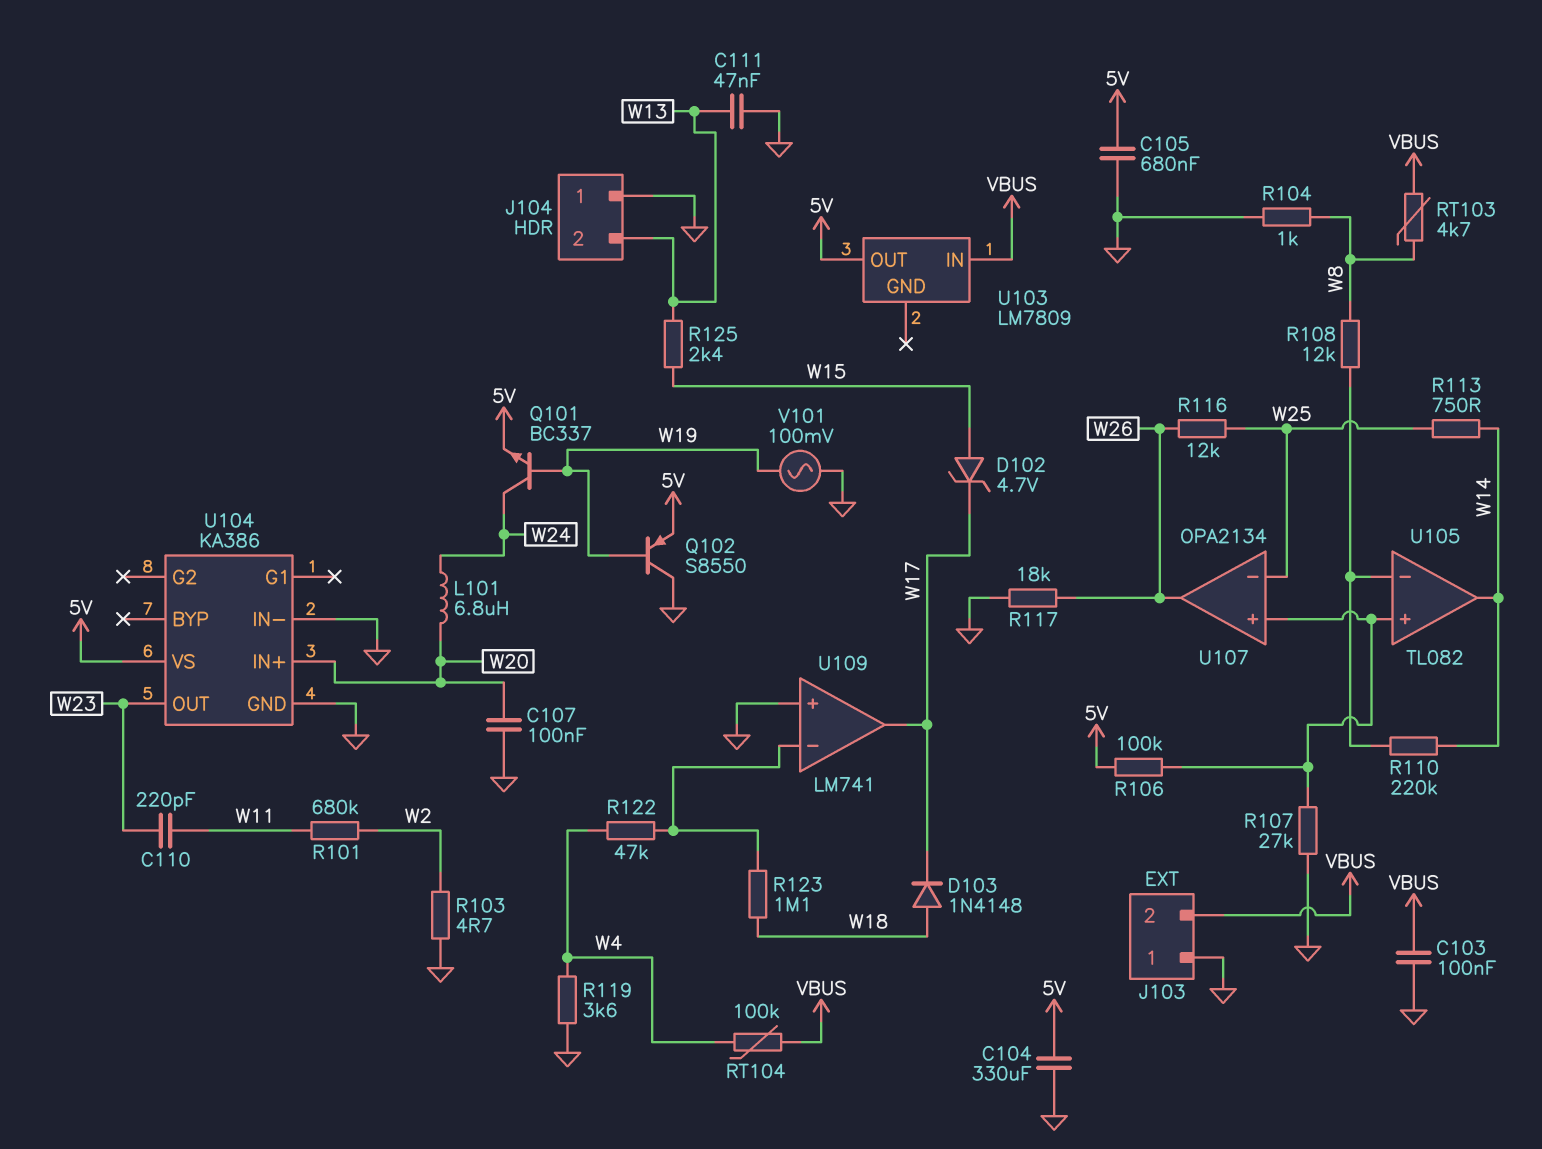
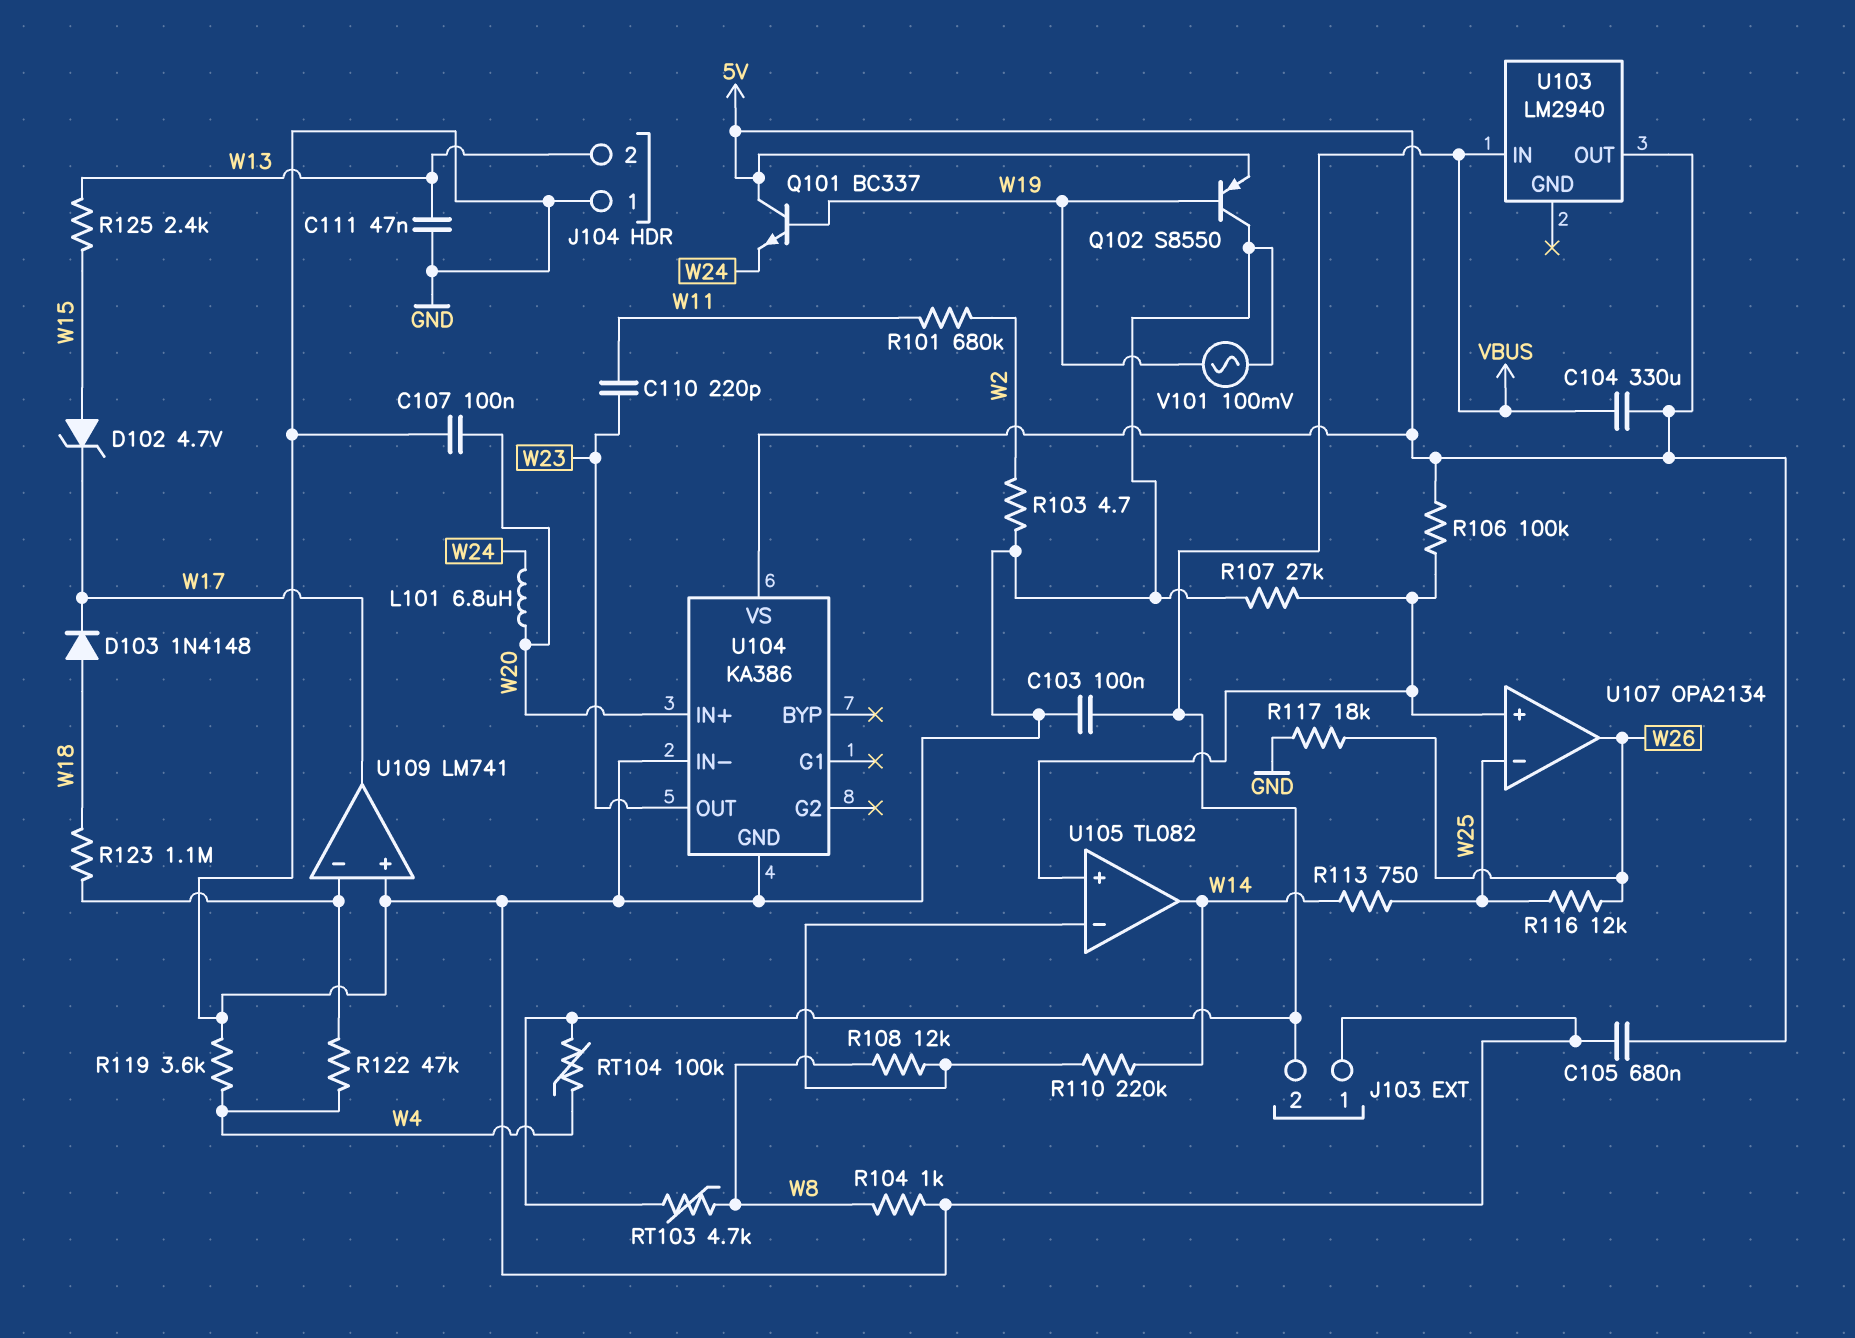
C104: 330uF (5V, GND) -> 330uF (5V, VBUS)
Q101: NPN BC337 (B W19, C W24, E 5V) -> NPN BC337 (B W19, C 5V, E W24)
U103: LM7809 -> LM2940

